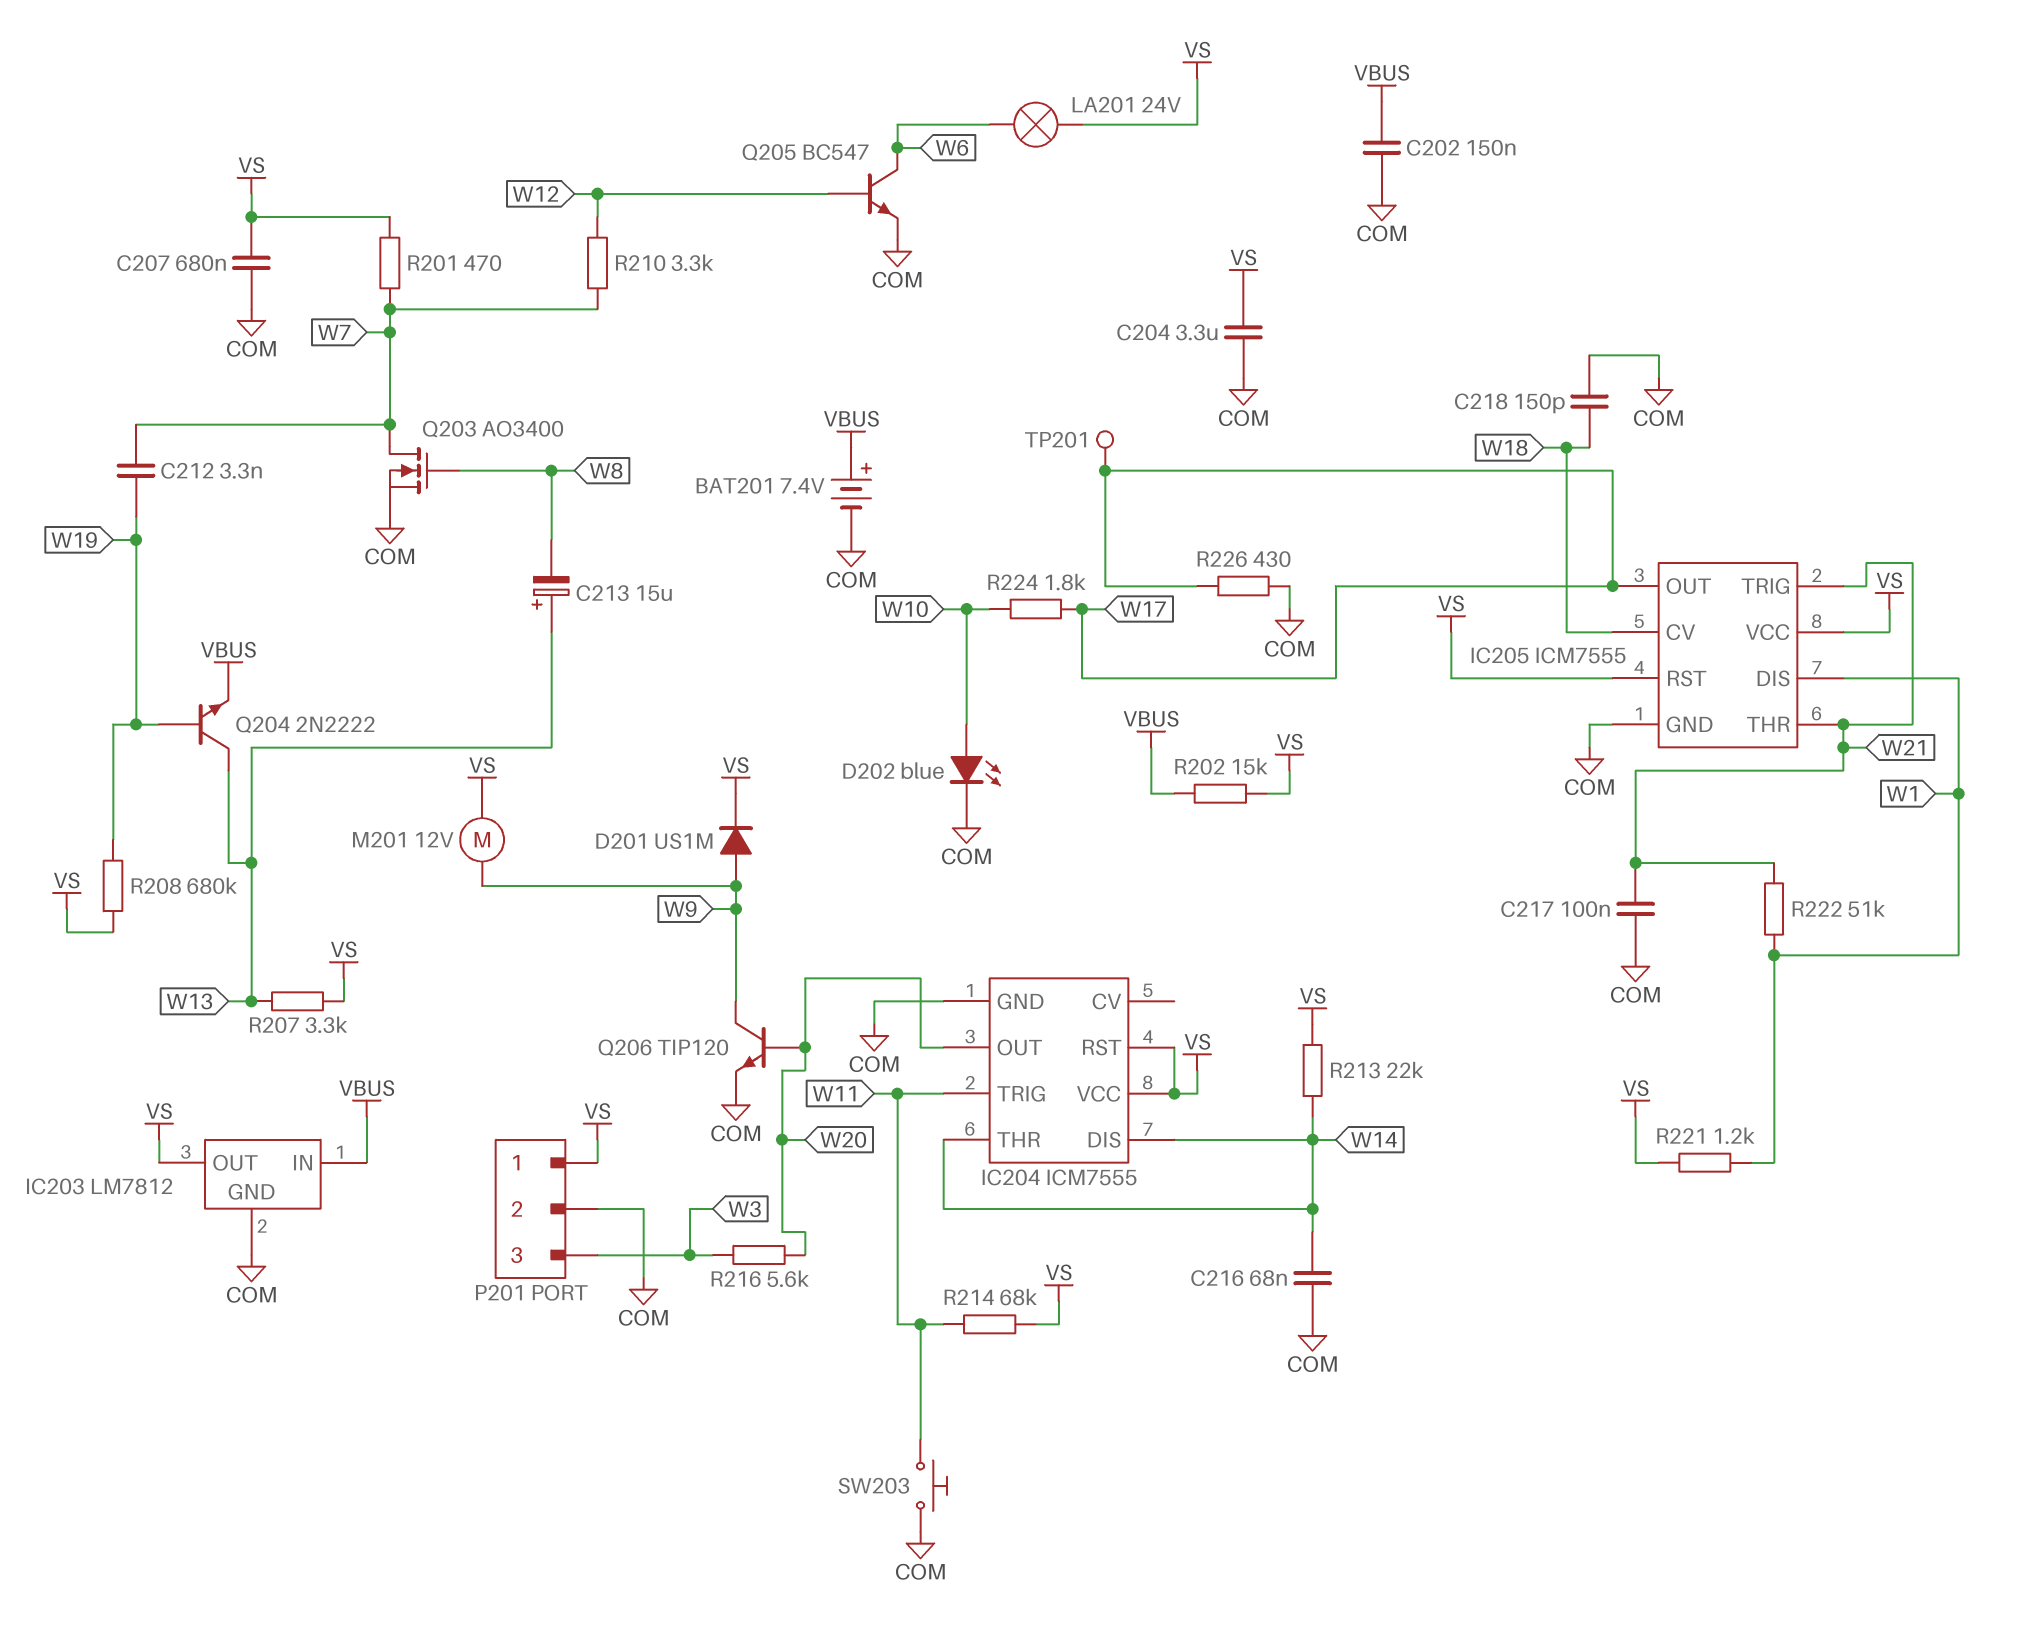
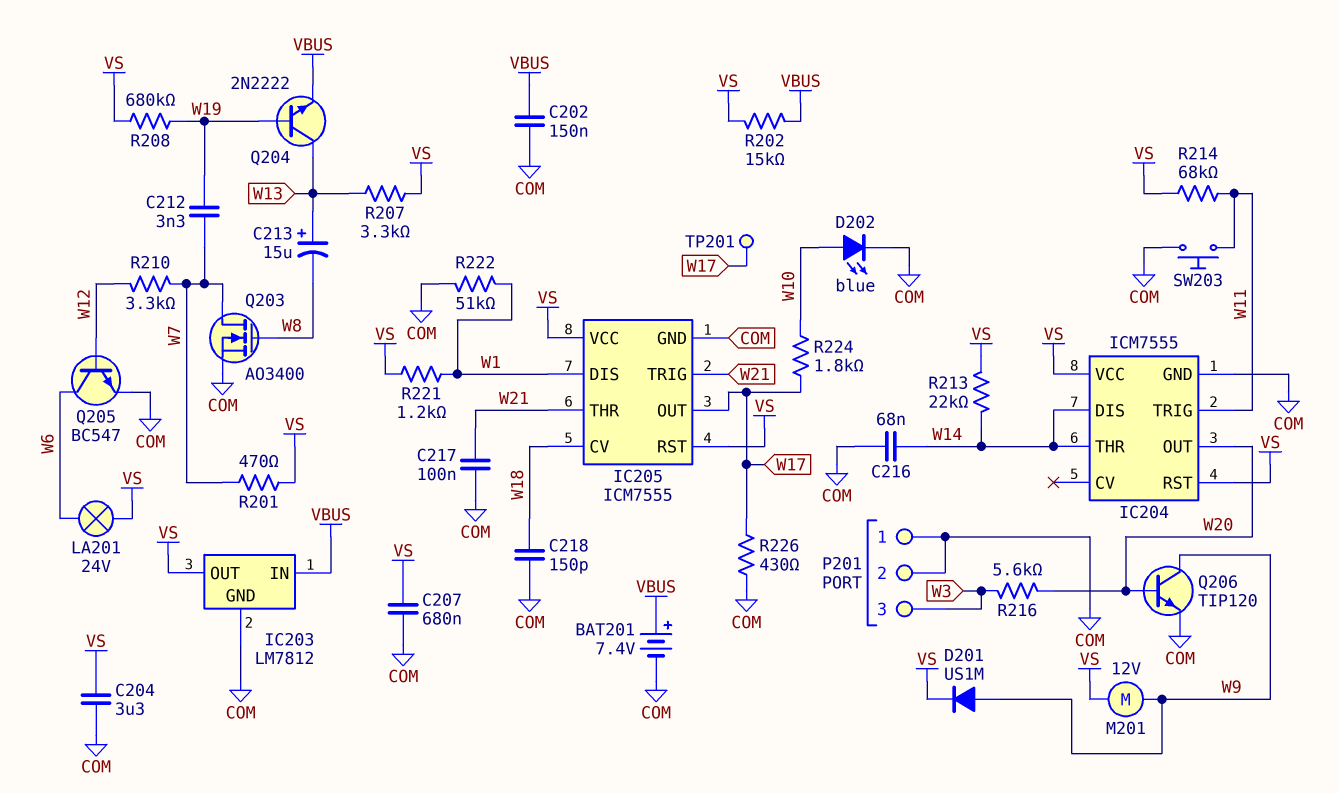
P201 pin 1: VS -> COM
R222: 51k (W1, W21) -> 51k (COM, W1)

